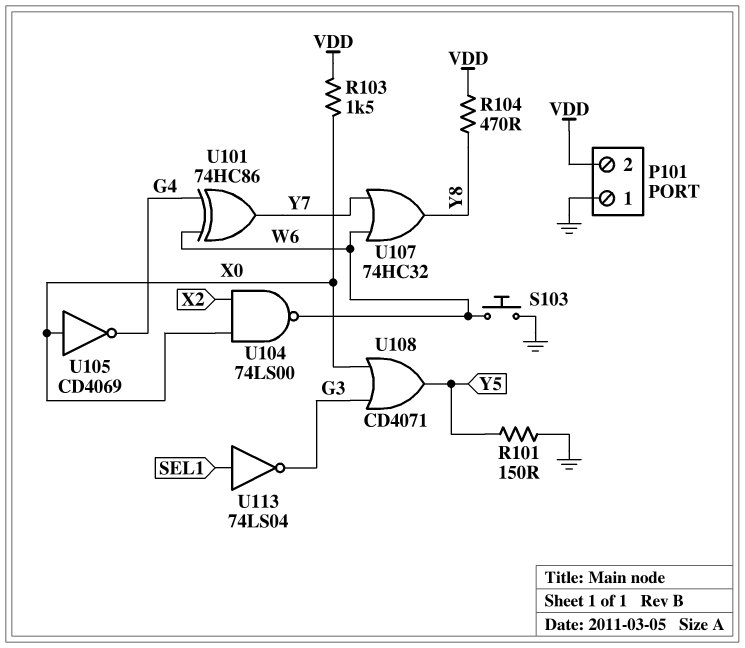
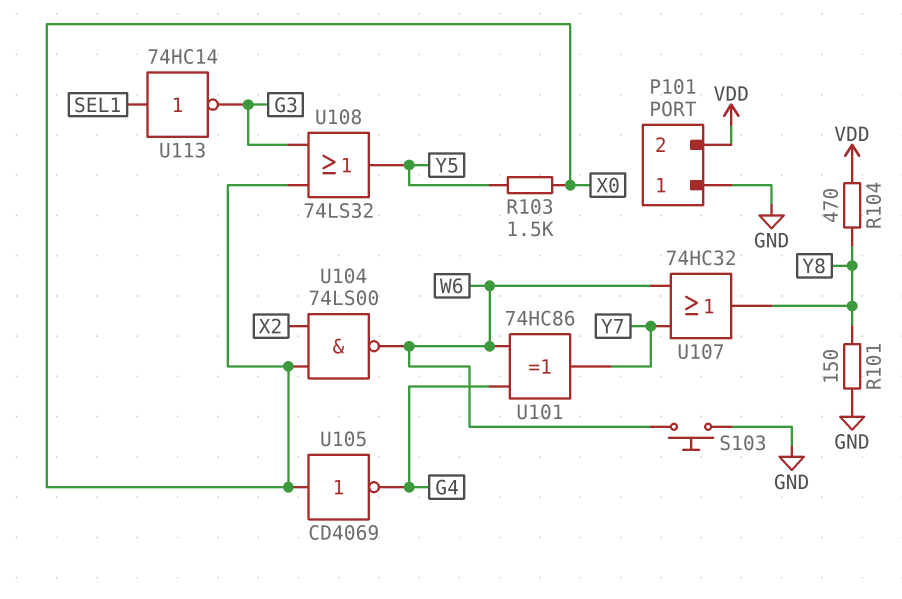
R101: 150 (GND, Y5) -> 150 (GND, Y8)
R103: 1.5k (VDD, X0) -> 1.5k (X0, Y5)
U108: OR CD4071 (in G3, in X0, out Y5) -> OR 74LS32 (in G3, in X0, out Y5)
U113: NOT 74LS04 (in SEL1, out G3) -> NOT 74HC14 (in SEL1, out G3)

